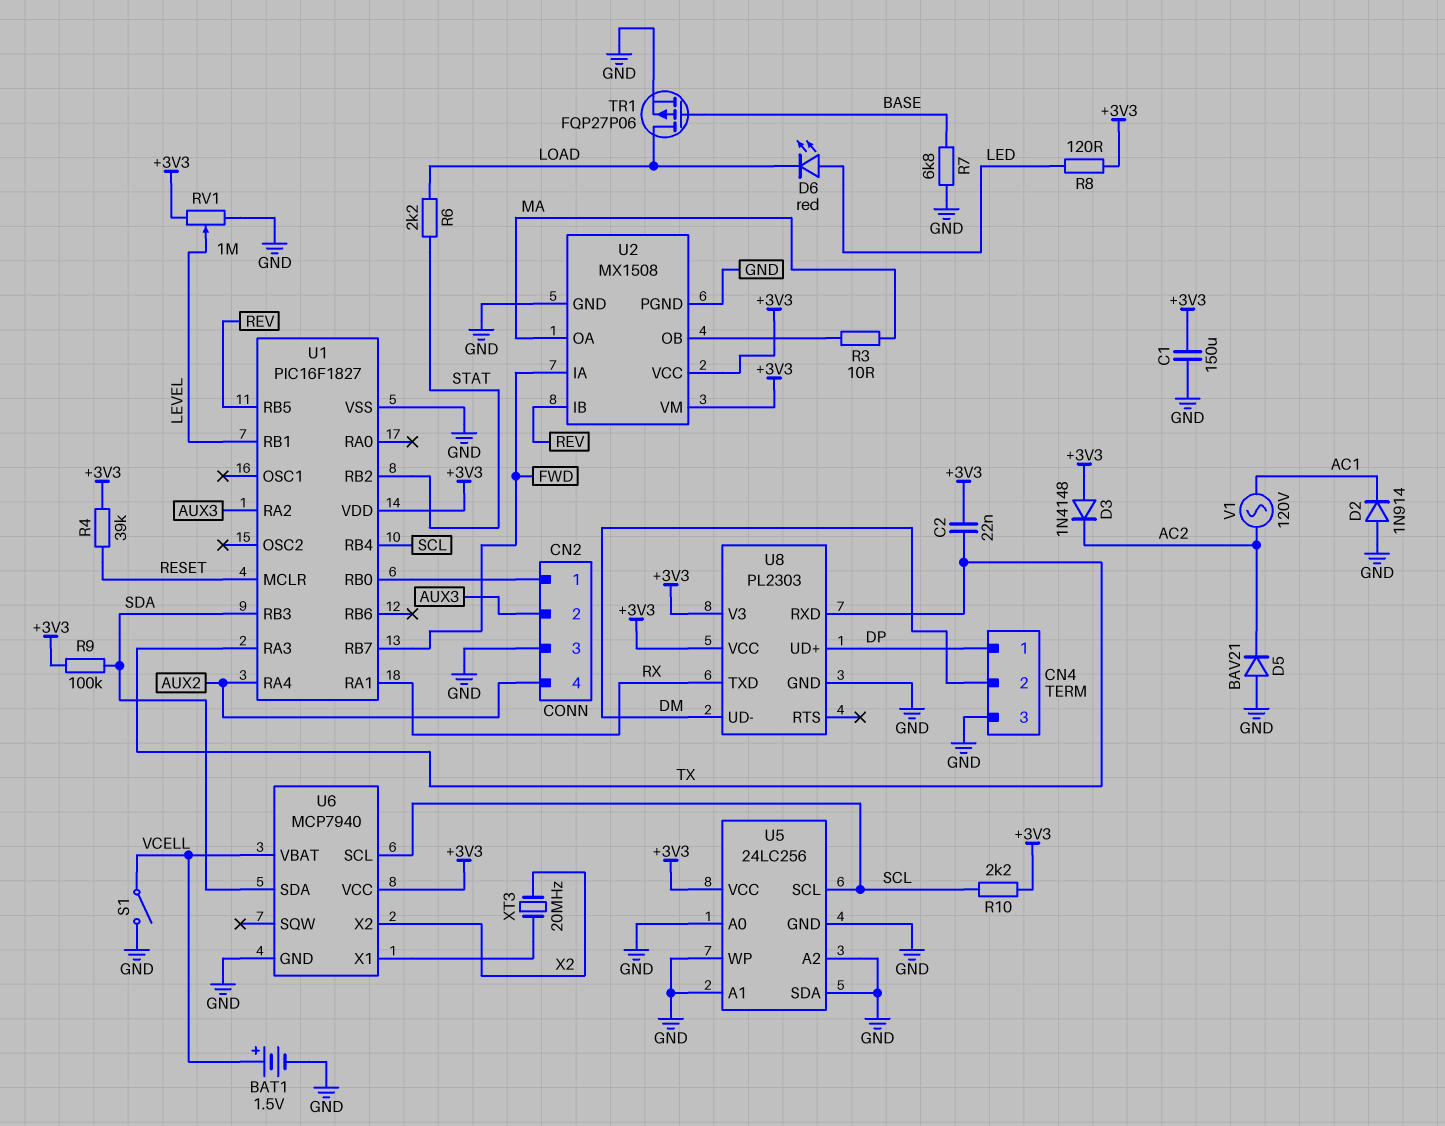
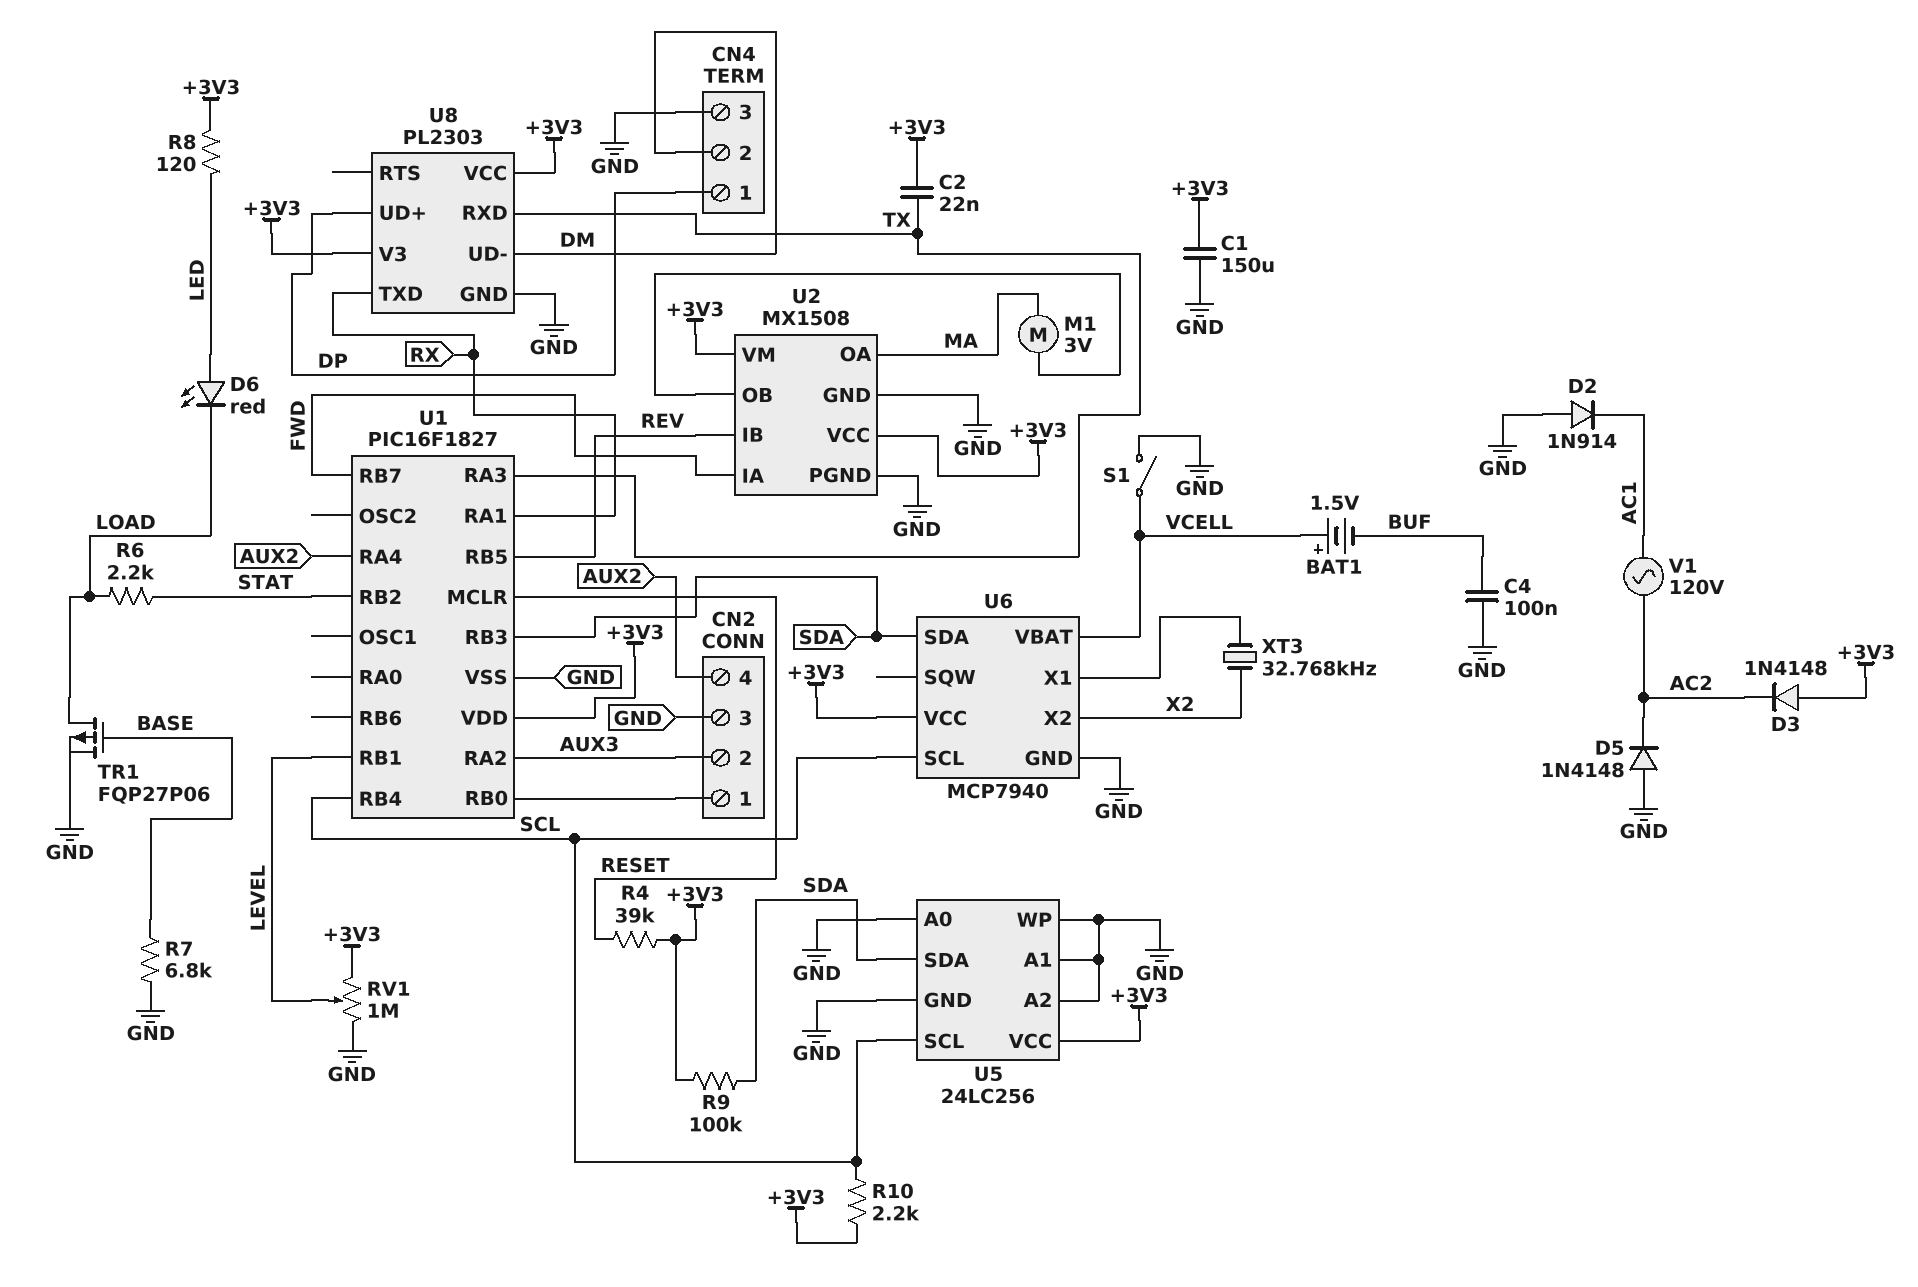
BAT1: 1.5V (plus VCELL, minus GND) -> 1.5V (plus VCELL, minus BUF)
C4: none -> 100nF (BUF, GND)
D5: diode BAV21 (A GND, K AC2) -> diode 1N4148 (A GND, K AC2)
M1: none -> motor 3V (MA, U2/OB)
R3: 10 (MA, U2/OB) -> none
U5 pin SDA: GND -> SDA
XT3: 20MHz (U6/X1, X2) -> 32.768kHz (U6/X1, X2)

